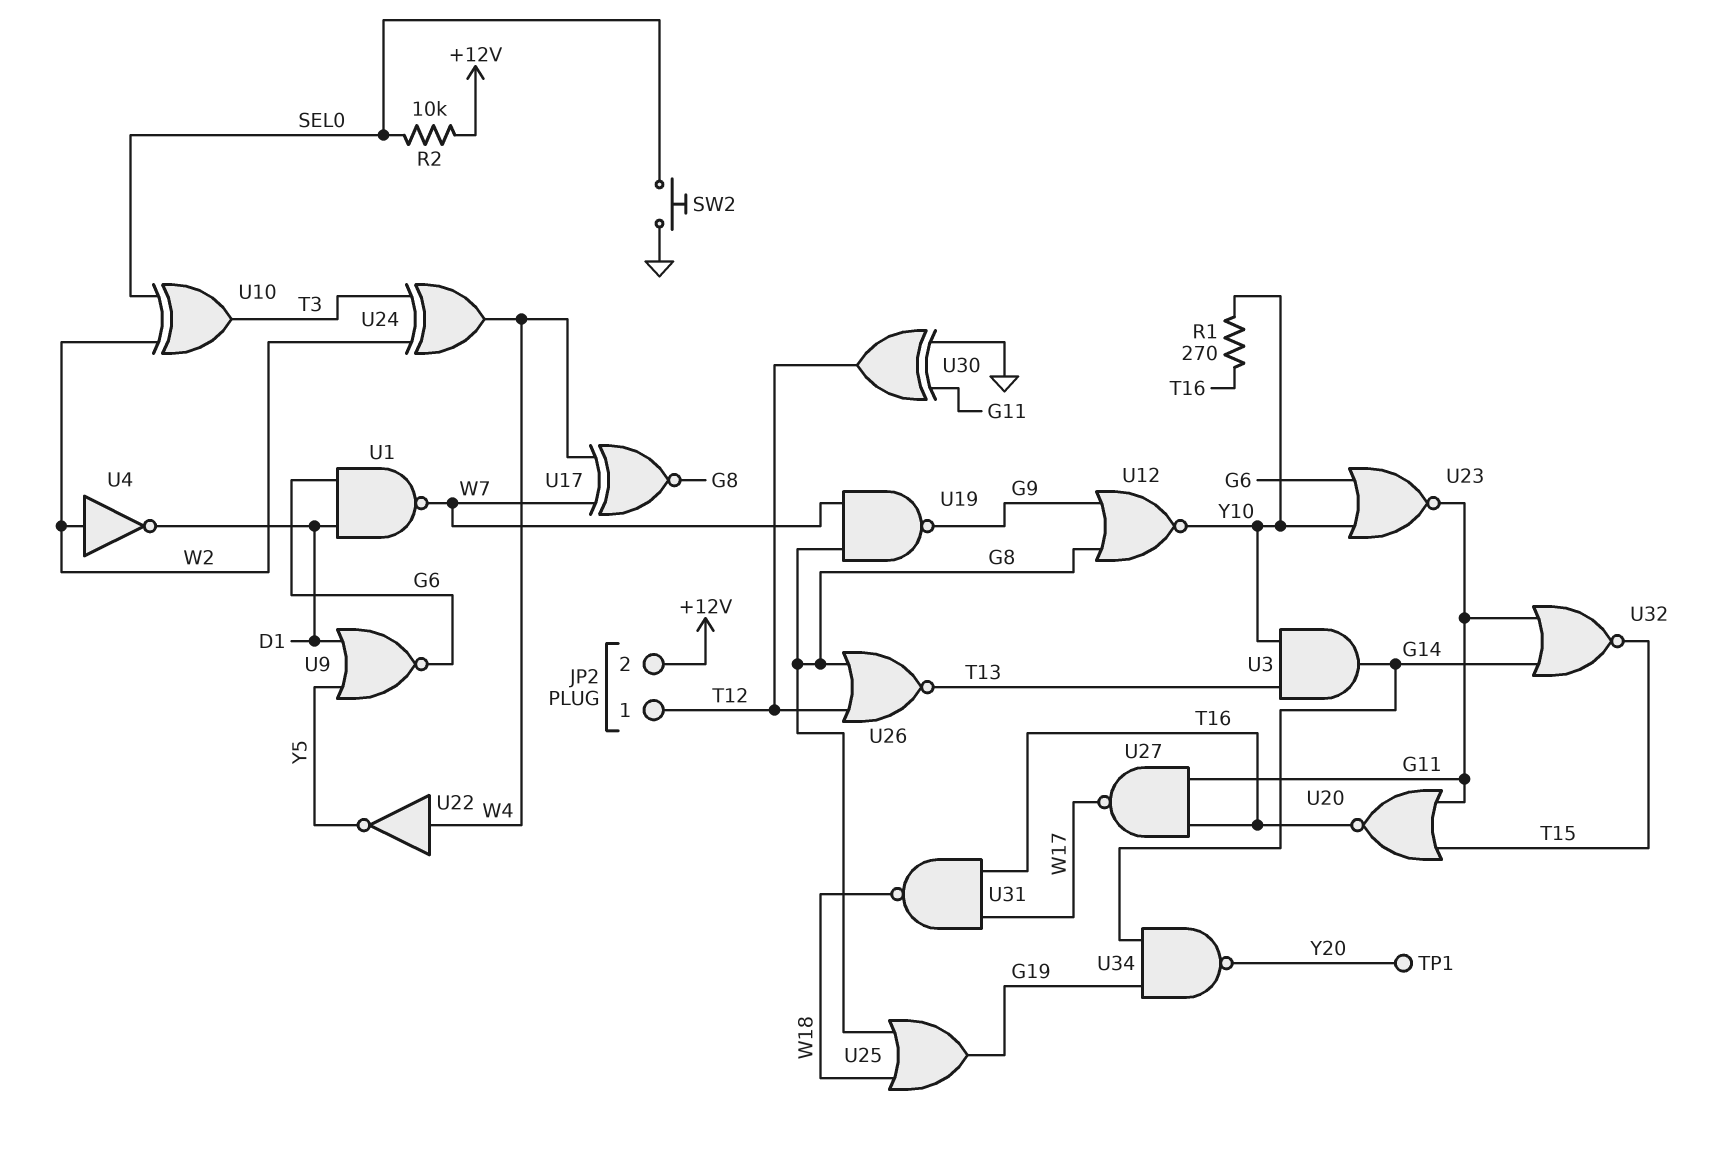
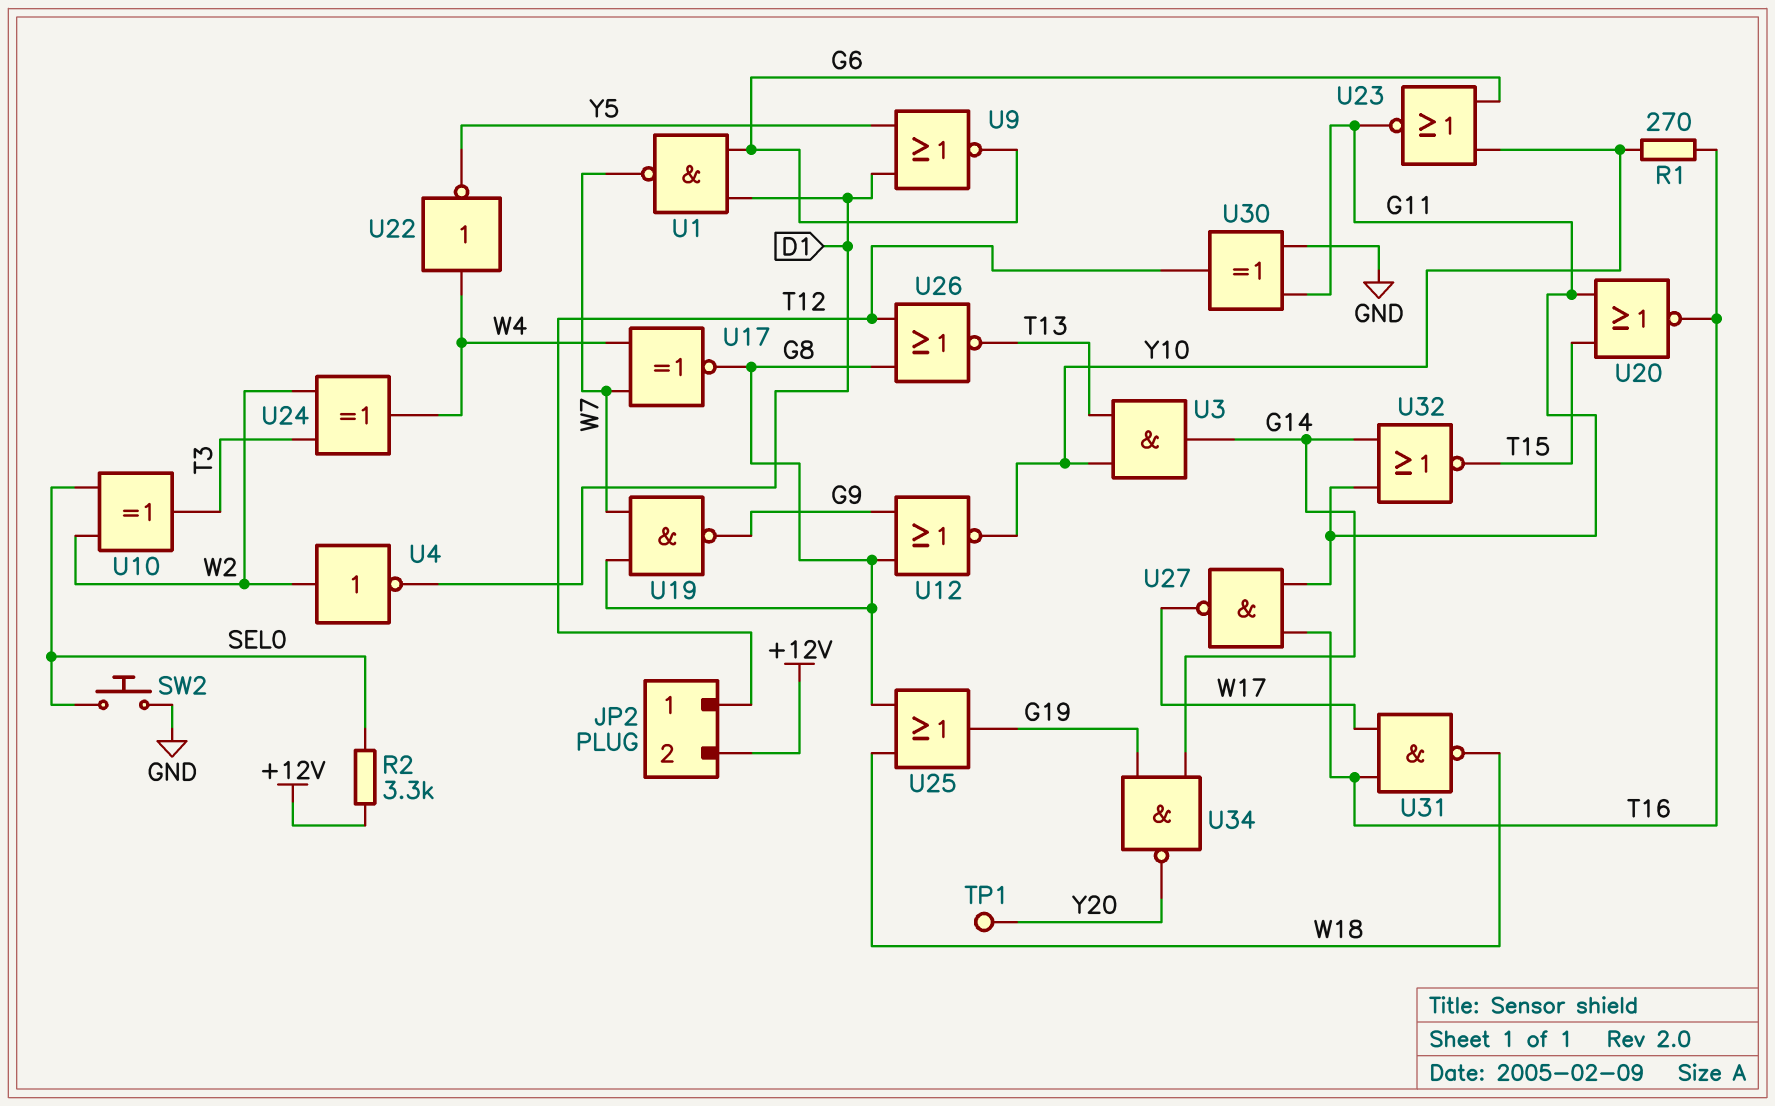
R2: 10k (+12V, SEL0) -> 3.3k (+12V, SEL0)

